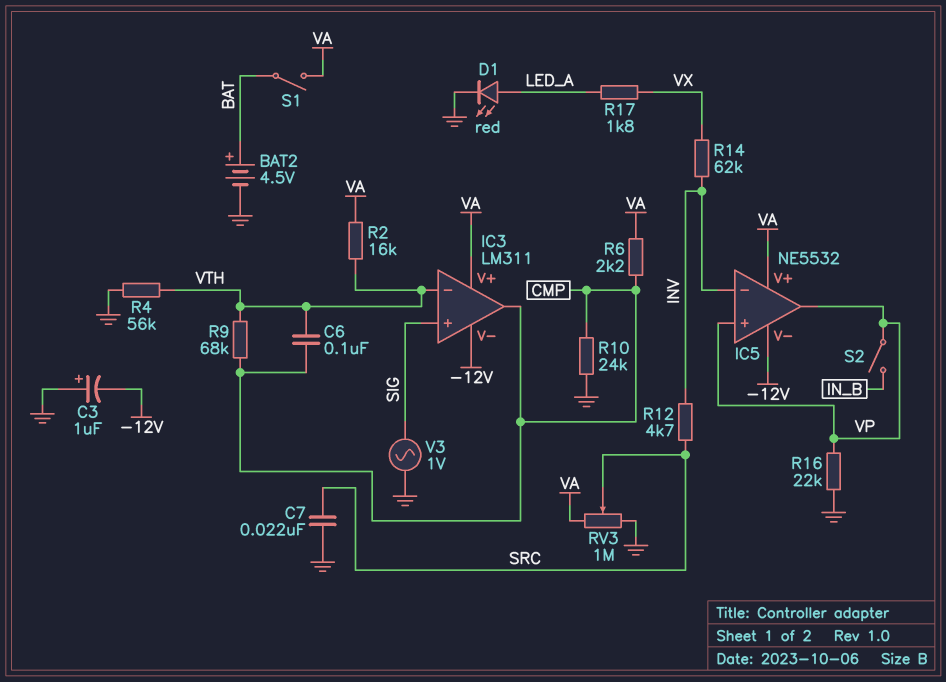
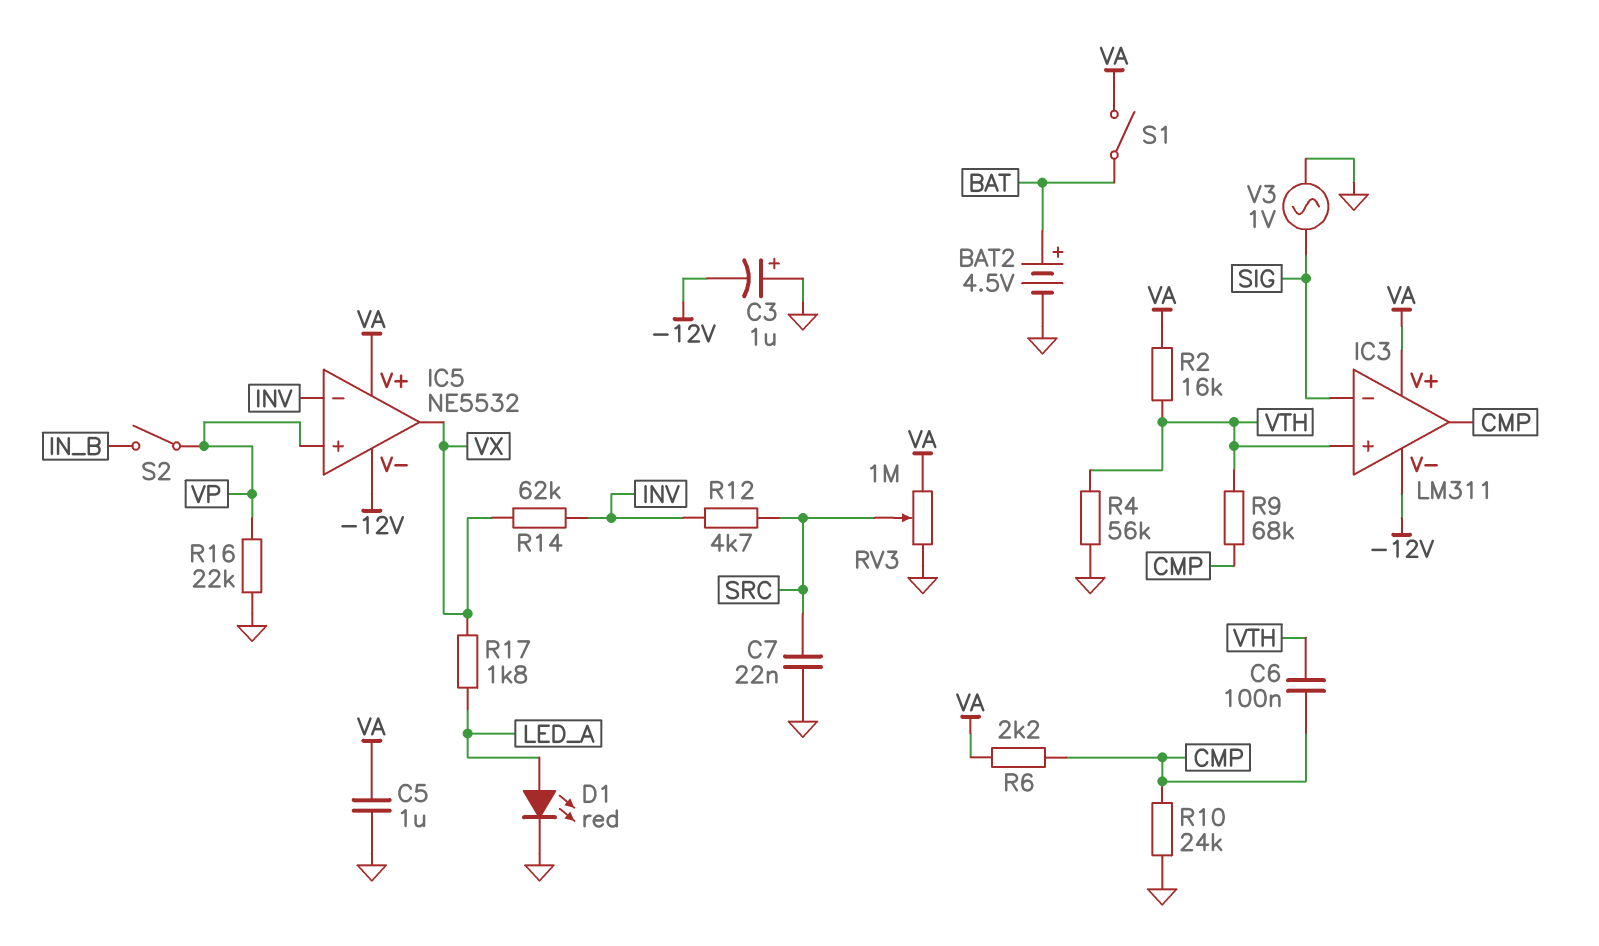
C5: none -> 1uF (GND, VA)
IC3 pin in+: SIG -> VTH
IC3 pin in-: VTH -> SIG
IC5 pin out: VP -> VX

